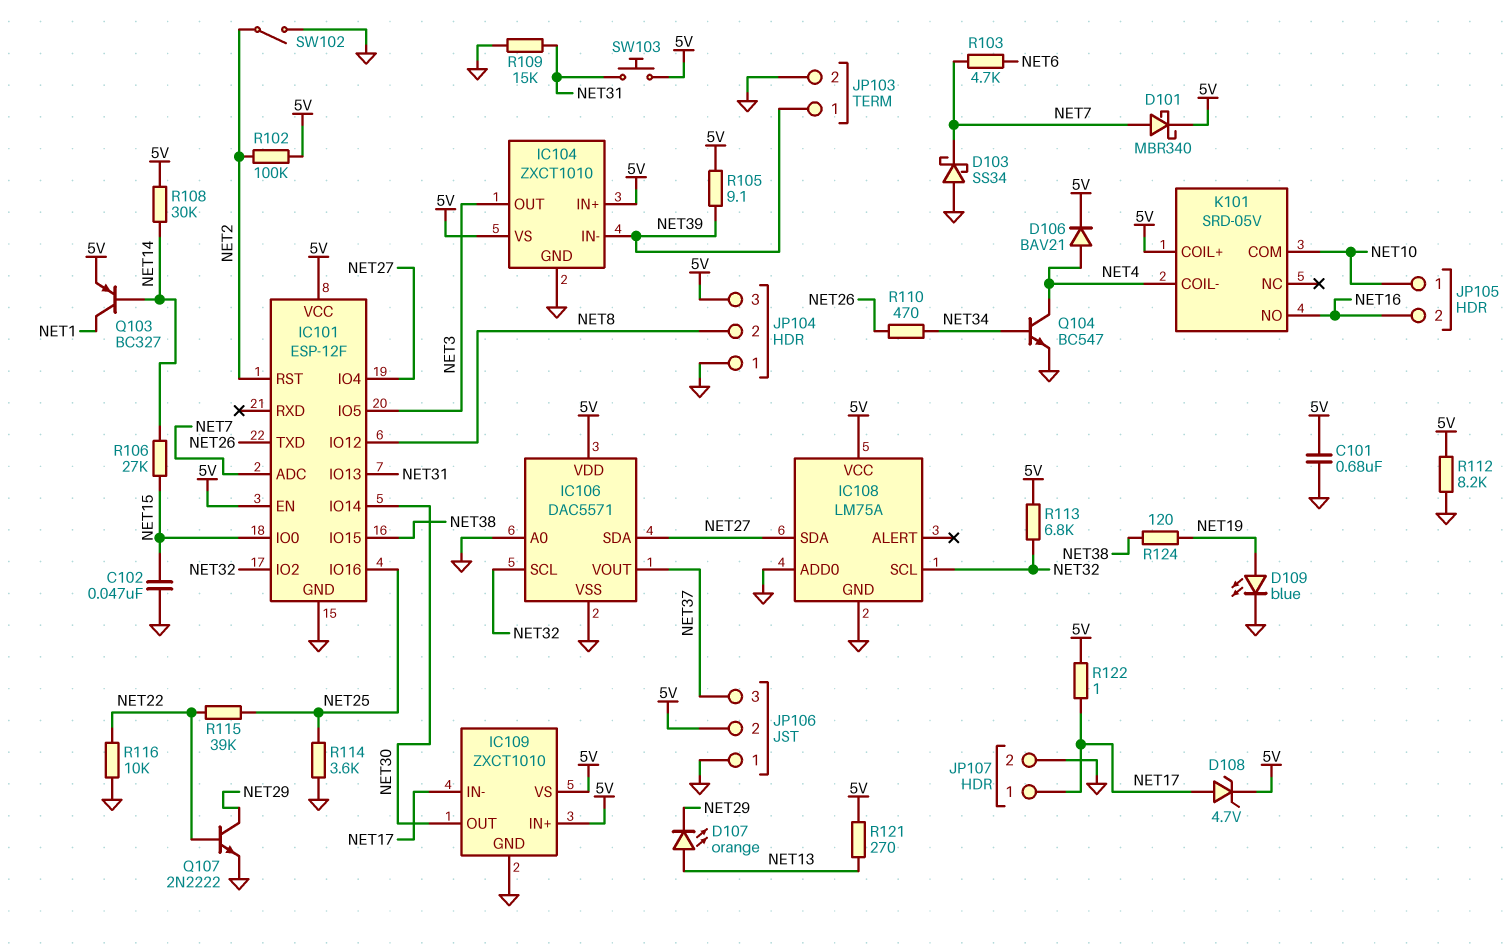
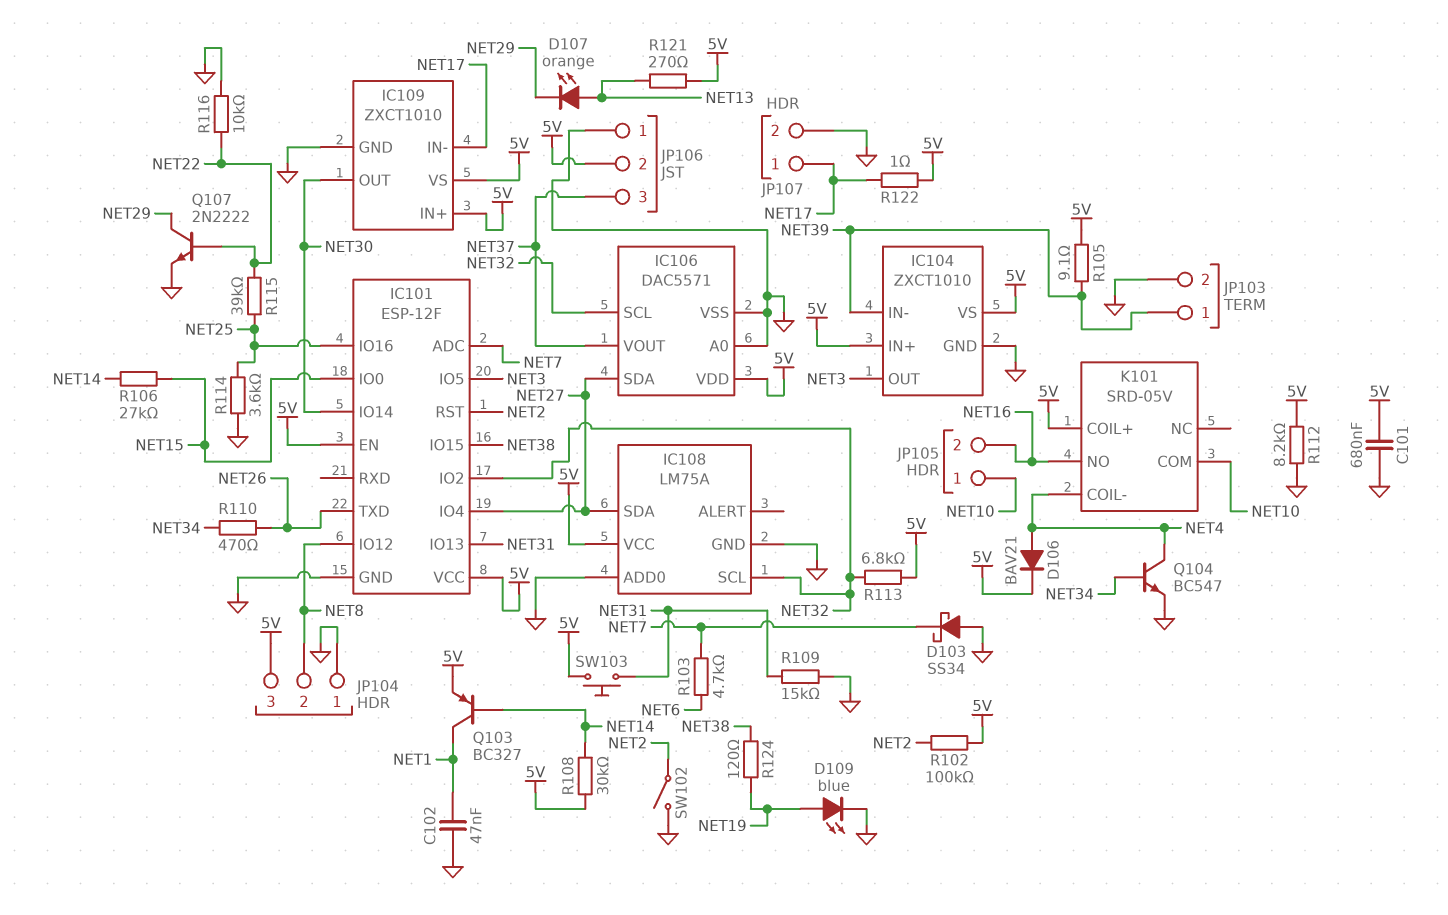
C102: 47nF (GND, NET15) -> 47nF (GND, NET1)
D101: schottky MBR340 (A NET7, K 5V) -> none
D108: zener 4.7V (A NET17, K 5V) -> none

